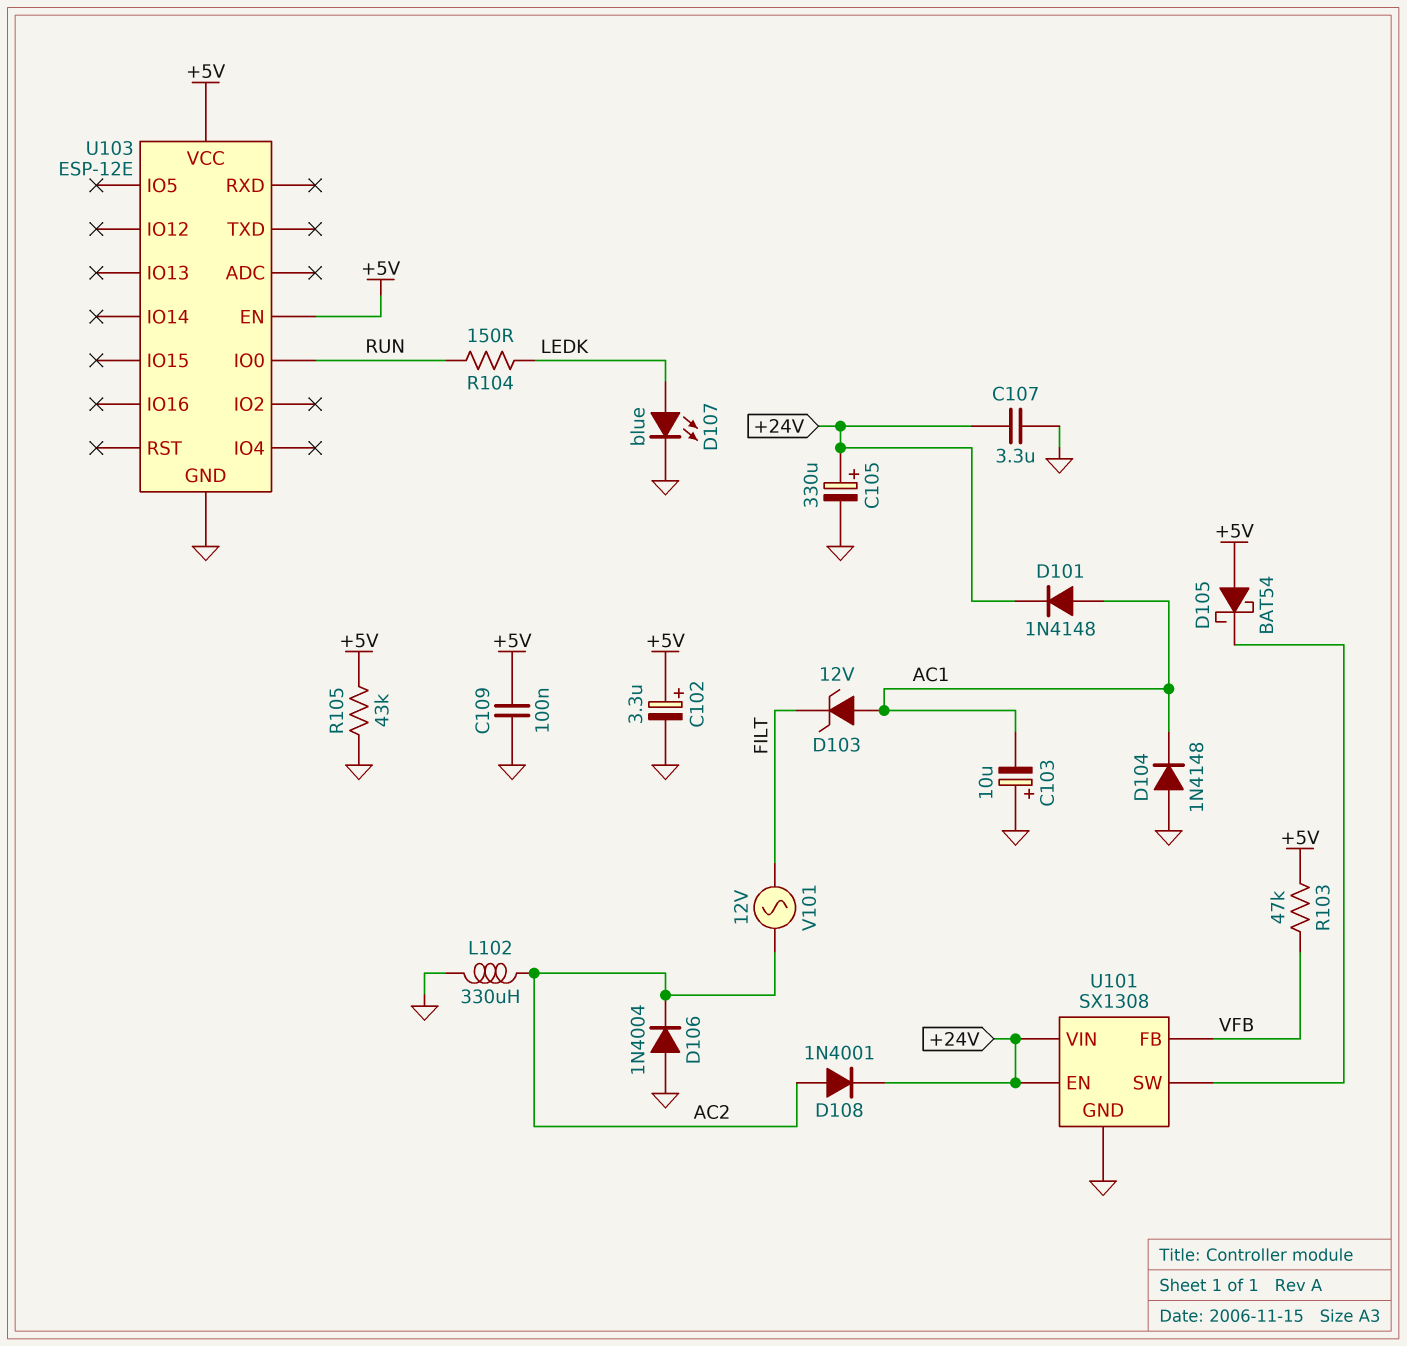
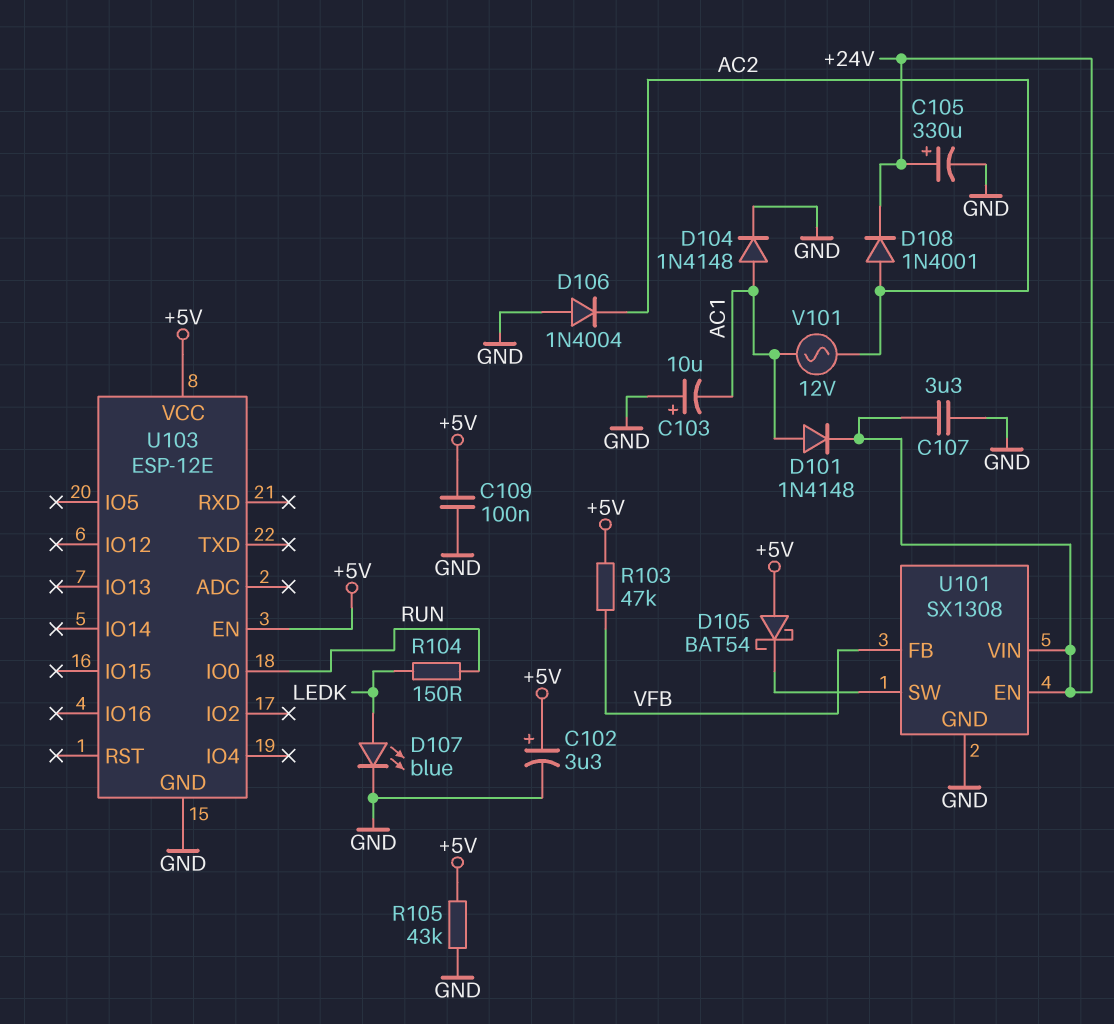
D103: zener 12V (A AC1, K FILT) -> none
D104: diode 1N4148 (A GND, K AC1) -> diode 1N4148 (A AC1, K GND)
L102: 330uH (AC2, GND) -> none
V101: AC 12V (AC2, FILT) -> AC 12V (AC1, AC2)

